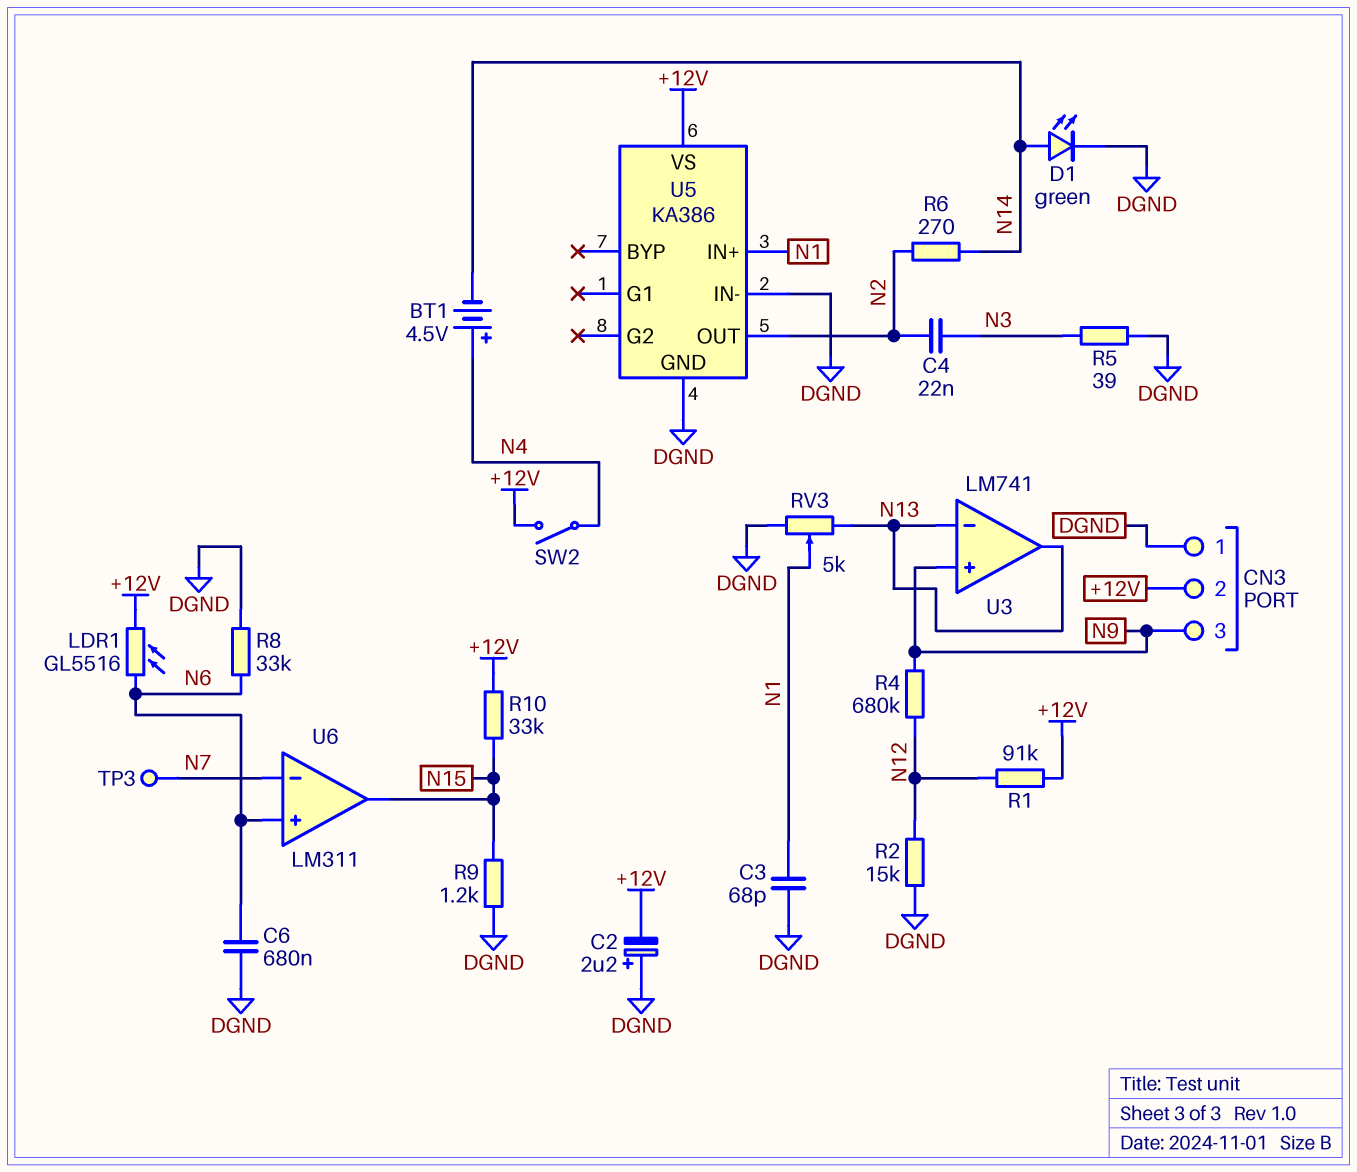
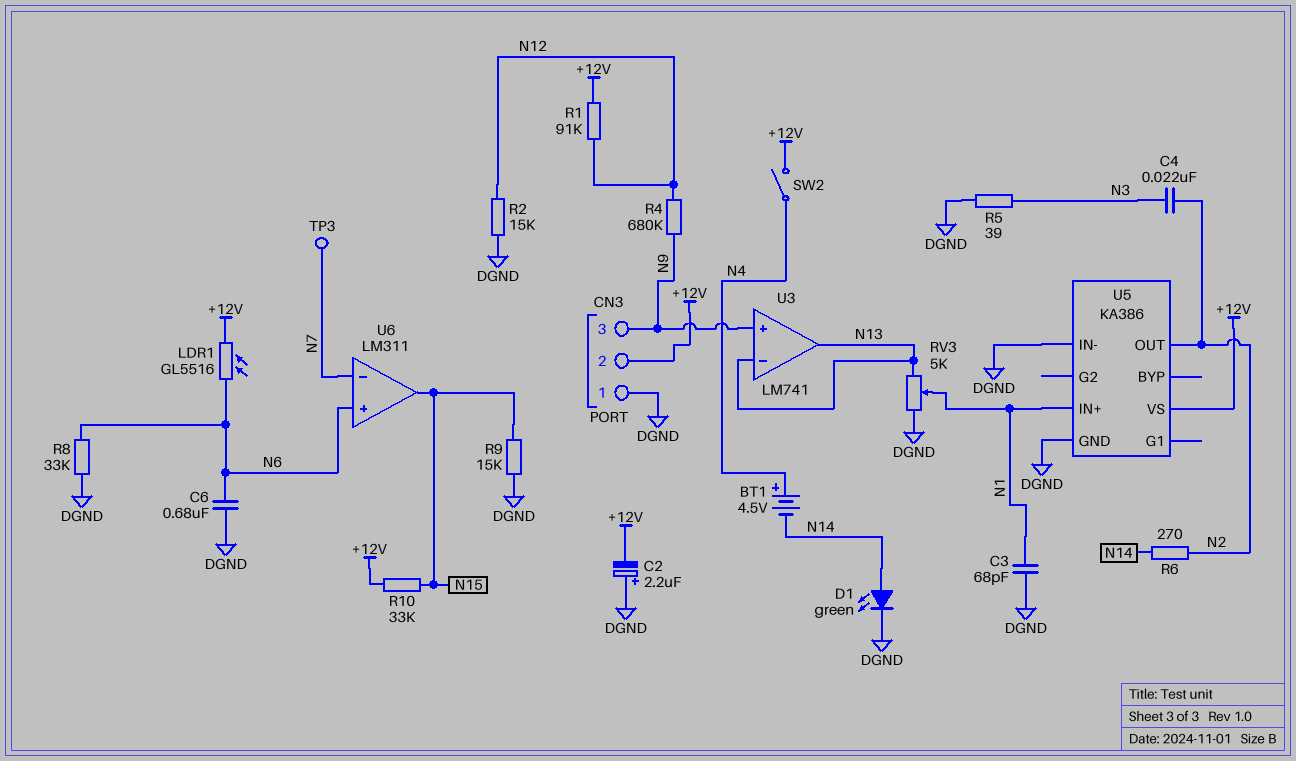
R9: 1.2k (DGND, N15) -> 15k (DGND, N15)

